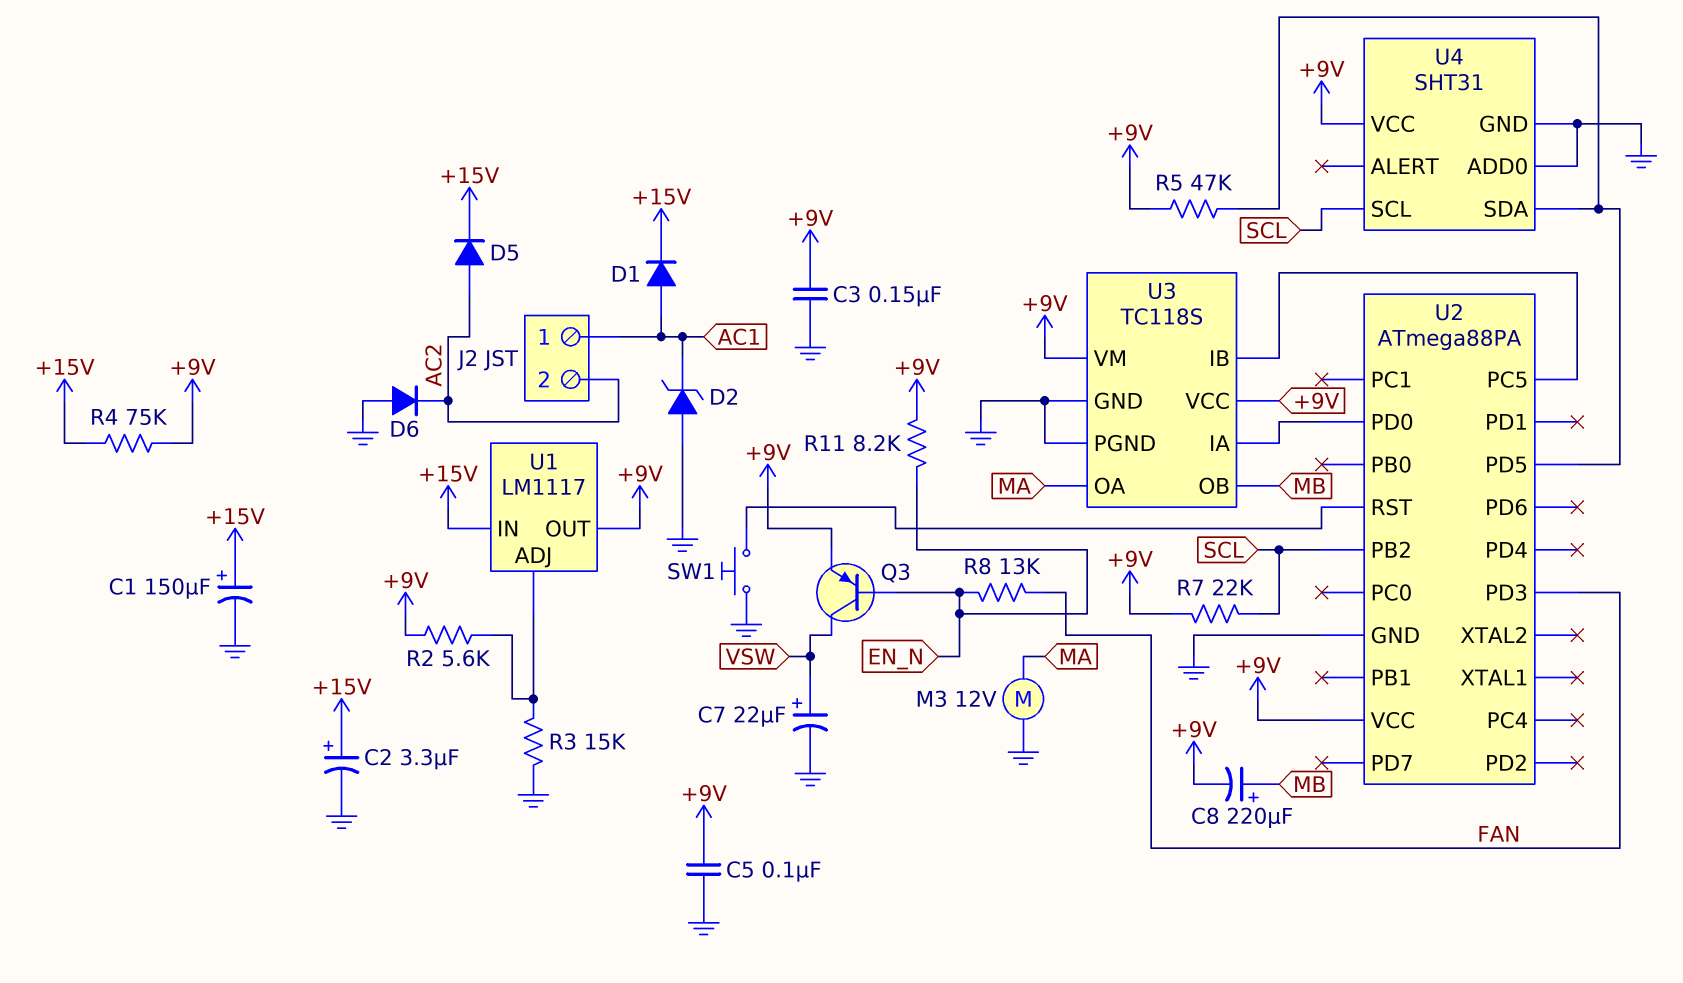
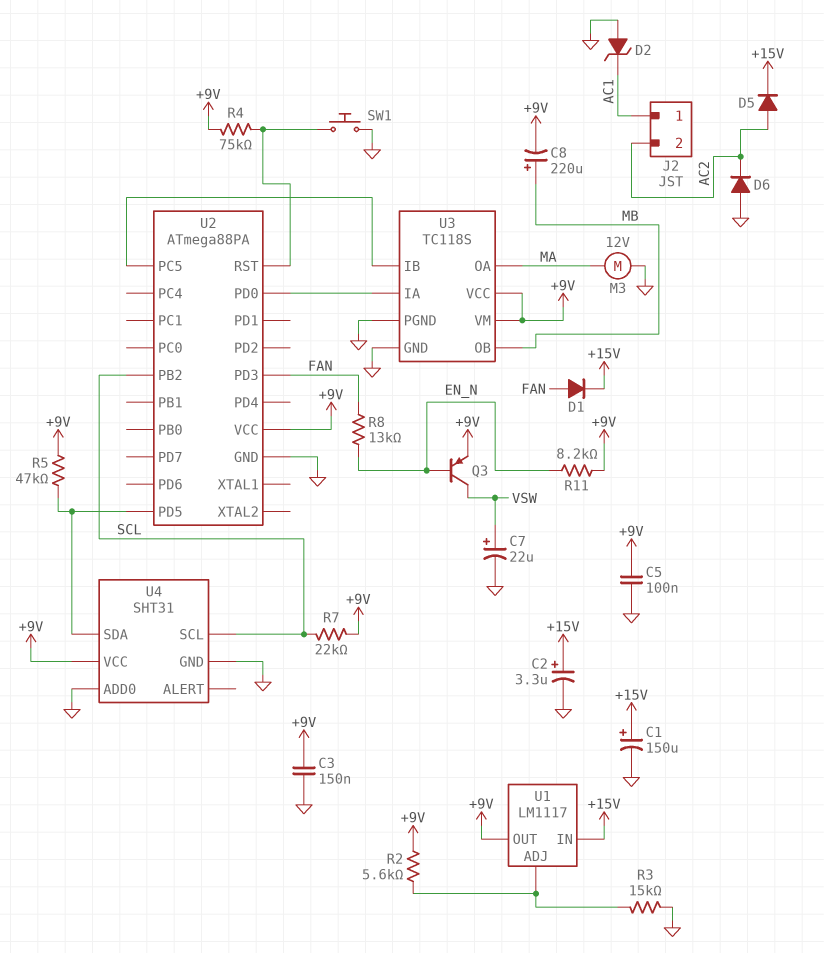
D1: diode (A AC1, K +15V) -> diode (A FAN, K +15V)
R4: 75k (+9V, +15V) -> 75k (+9V, U2/RST)

